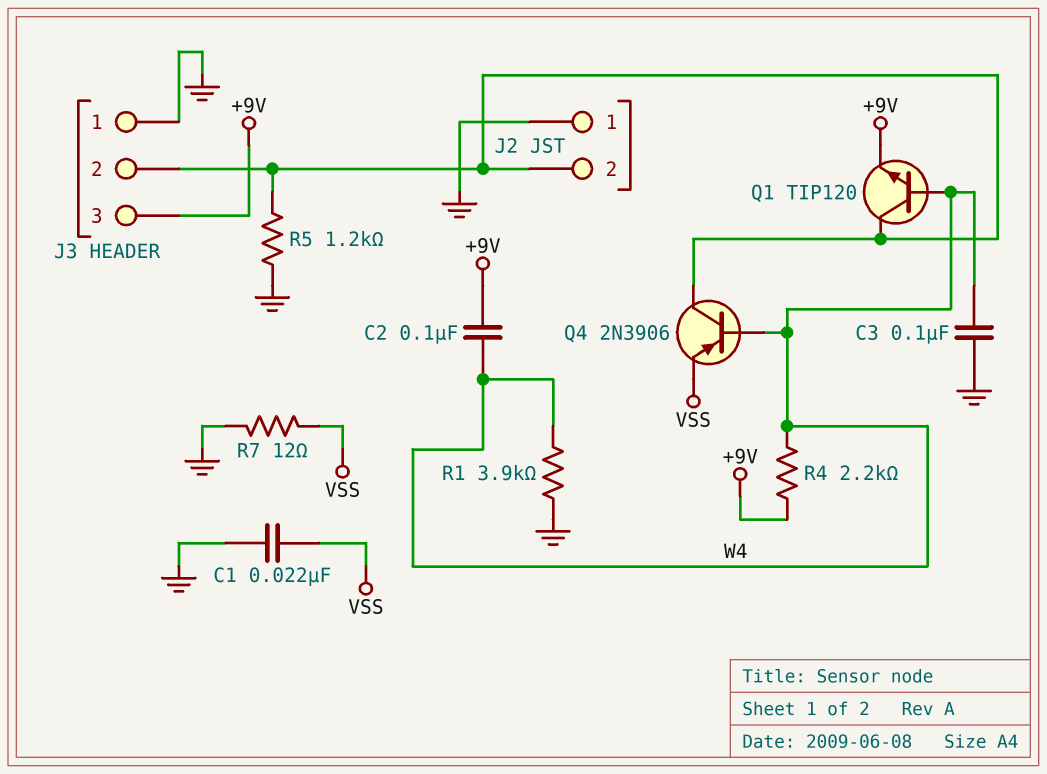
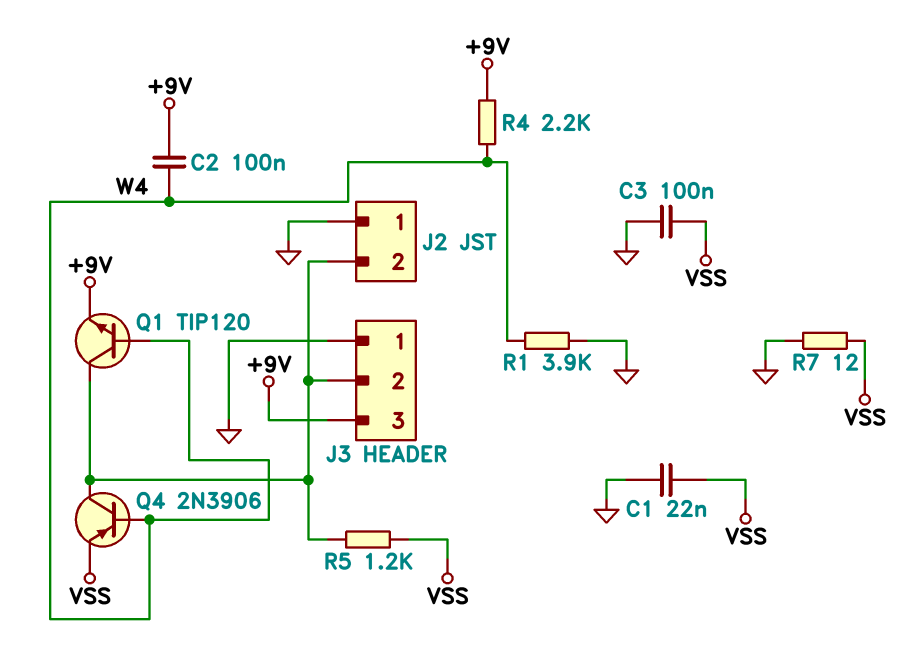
C3: 100nF (GND, W4) -> 100nF (GND, VSS)
R5: 1.2k (GND, J2/2) -> 1.2k (J2/2, VSS)

